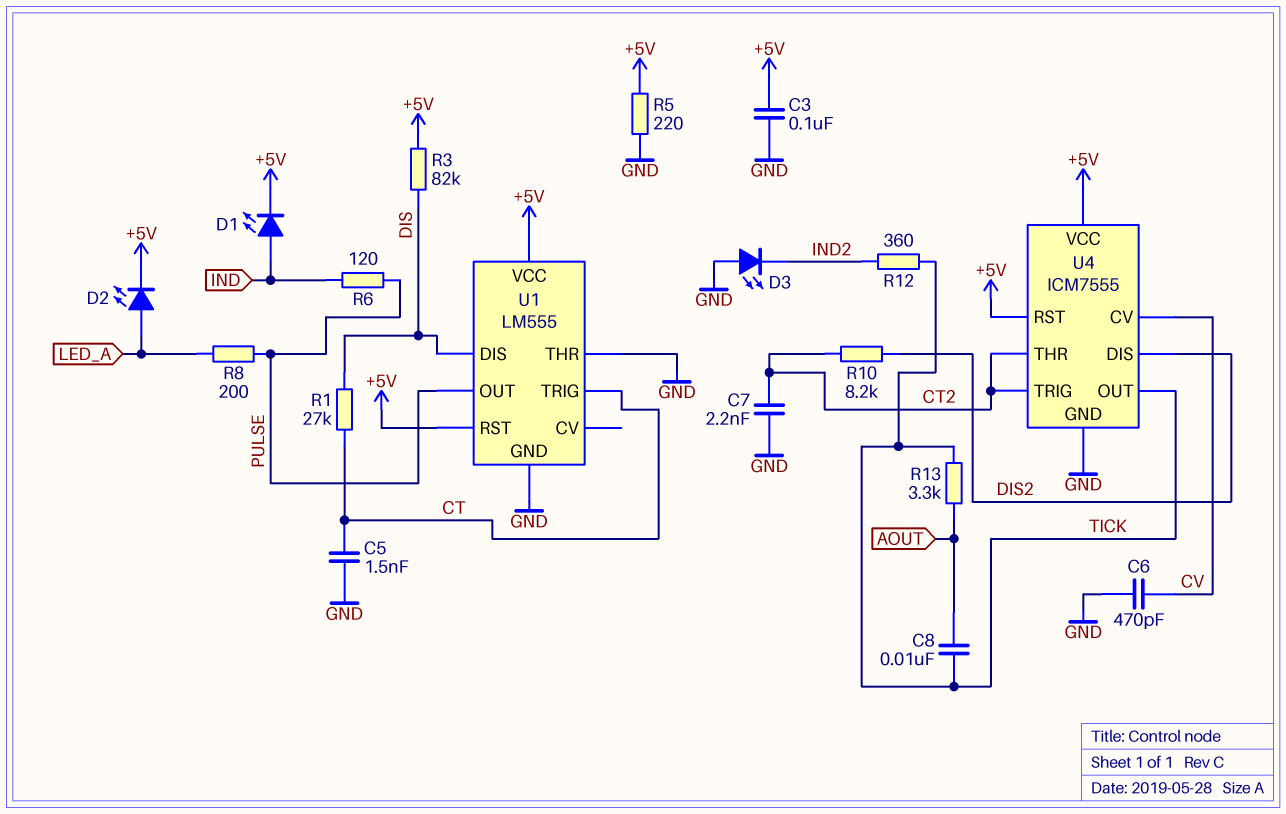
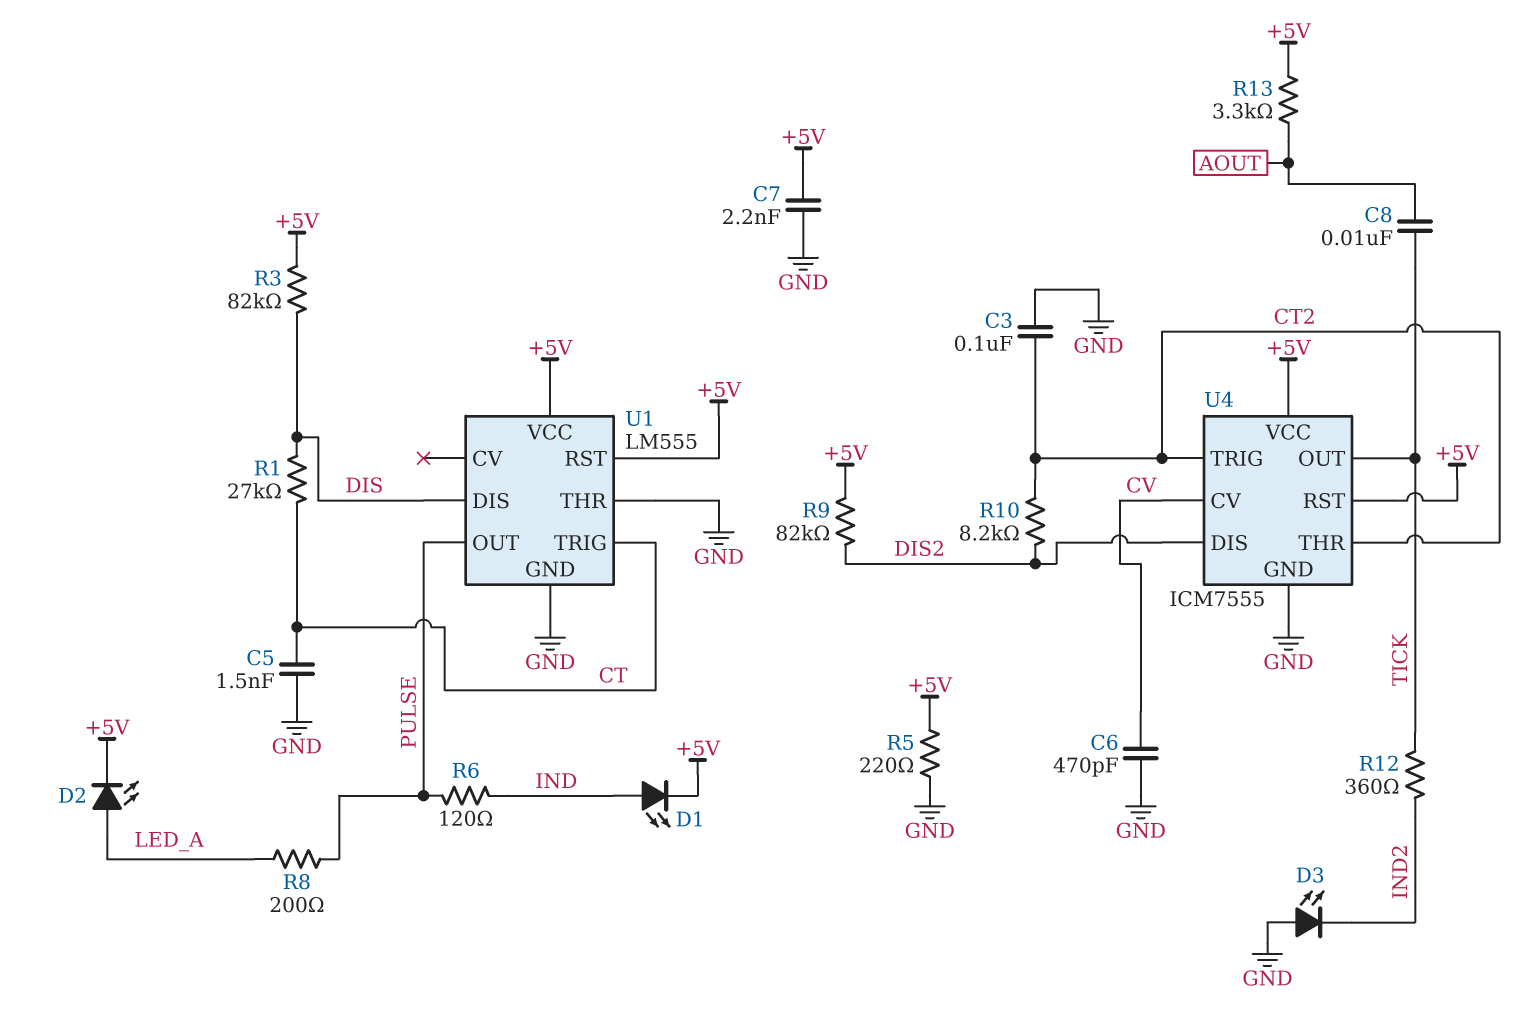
C3: 100nF (+5V, GND) -> 100nF (CT2, GND)
C7: 2.2nF (CT2, GND) -> 2.2nF (+5V, GND)
R9: none -> 82k (+5V, DIS2)
R13: 3.3k (AOUT, TICK) -> 3.3k (+5V, AOUT)

